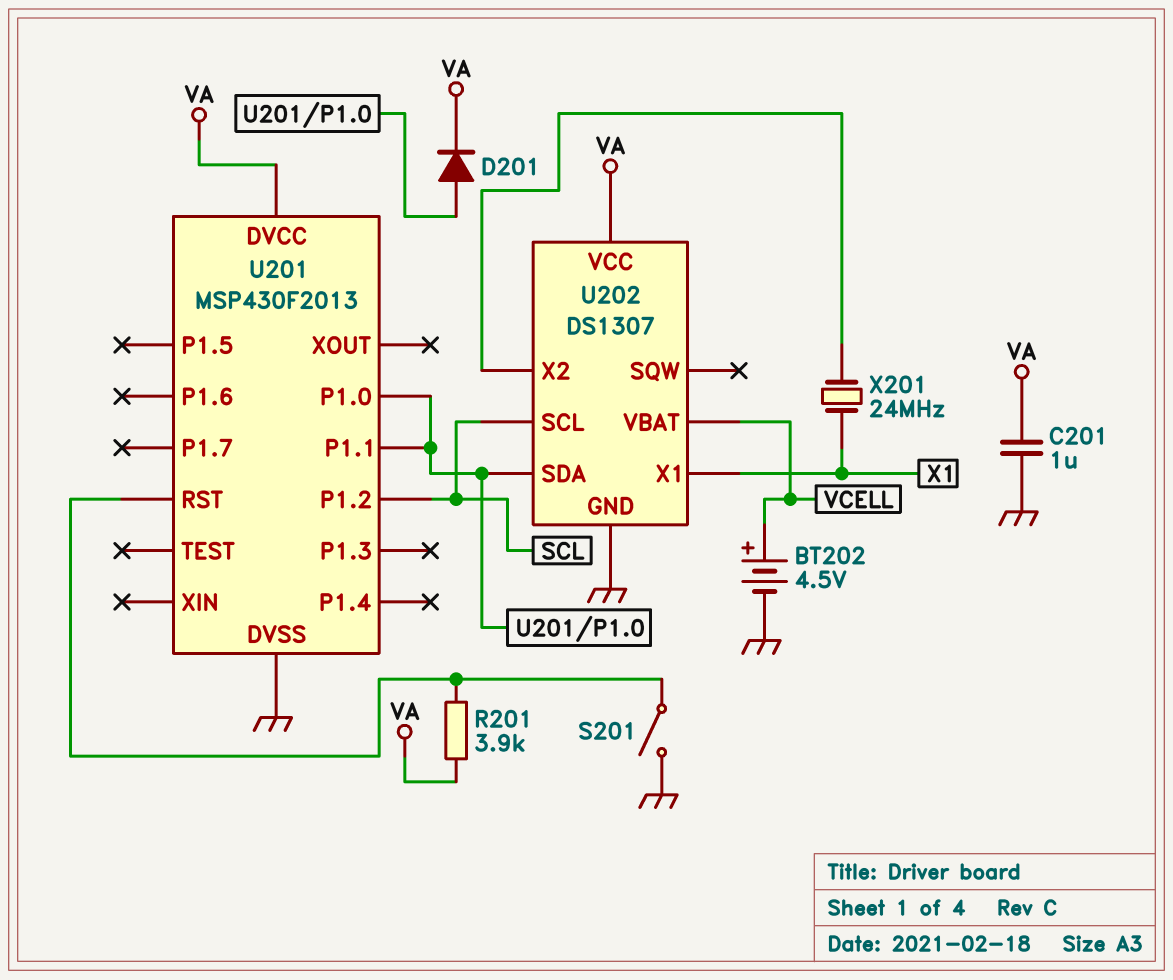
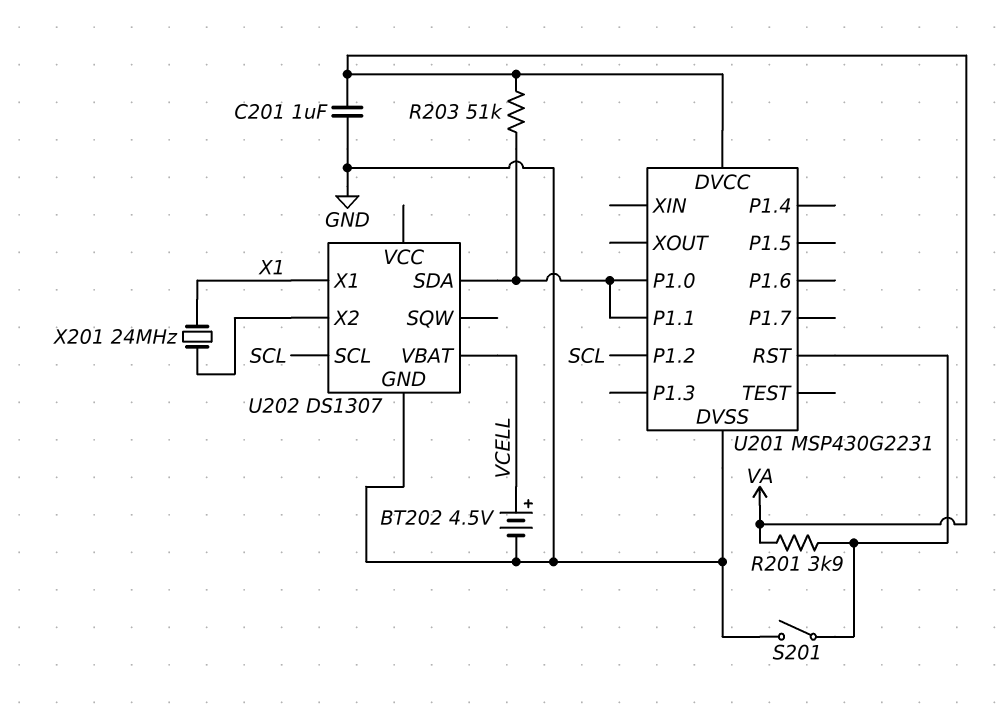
D201: diode (A U201/P1.0, K VA) -> none
R203: none -> 51k (U201/P1.0, VA)
U201: MSP430F2013 -> MSP430G2231
U202 pin VCC: VA -> none

